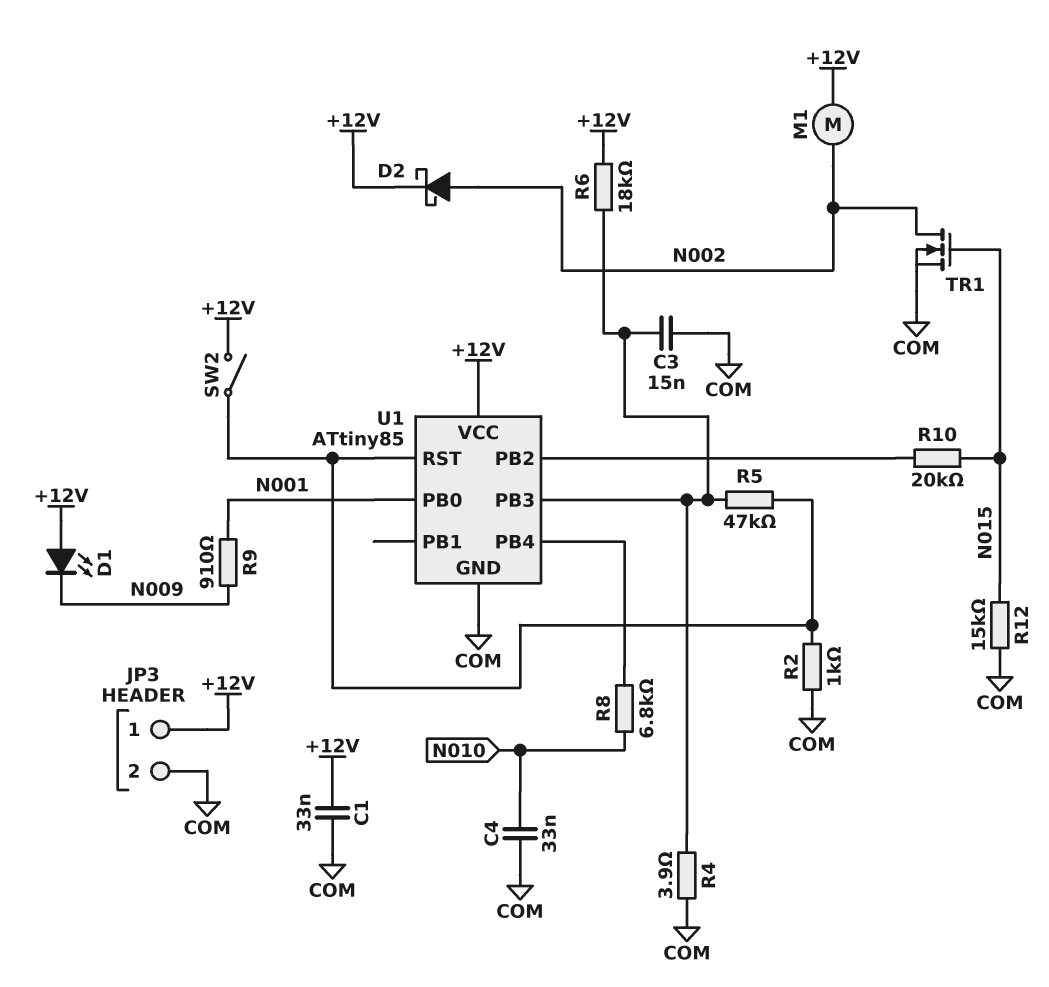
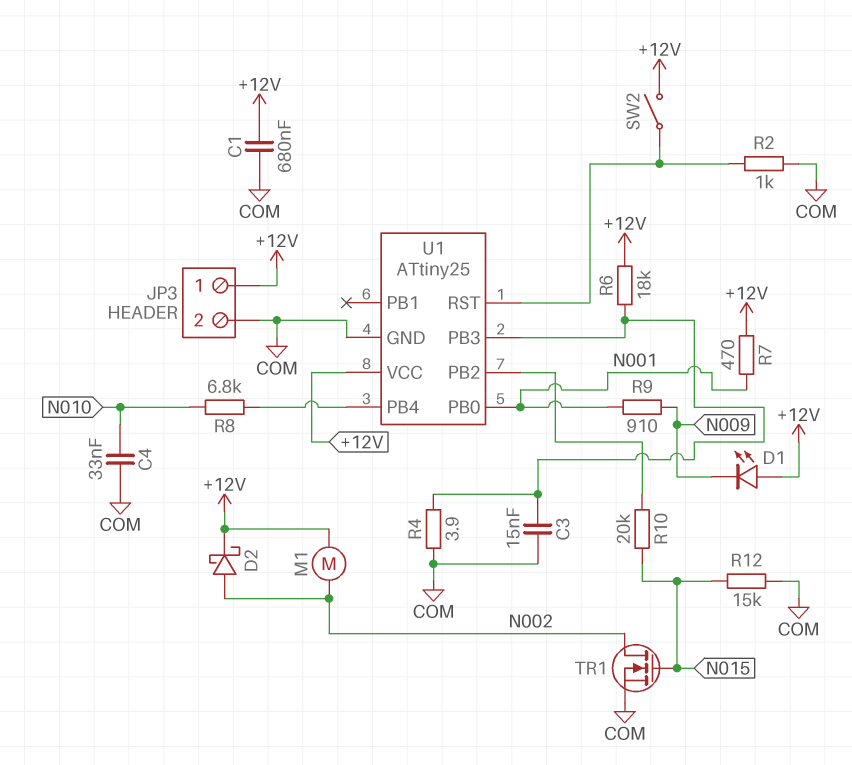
C1: 33nF (+12V, COM) -> 680nF (+12V, COM)
R5: 47k (U1/PB3, U1/RST) -> none
R7: none -> 470 (+12V, N001)
U1: ATtiny85 -> ATtiny25

